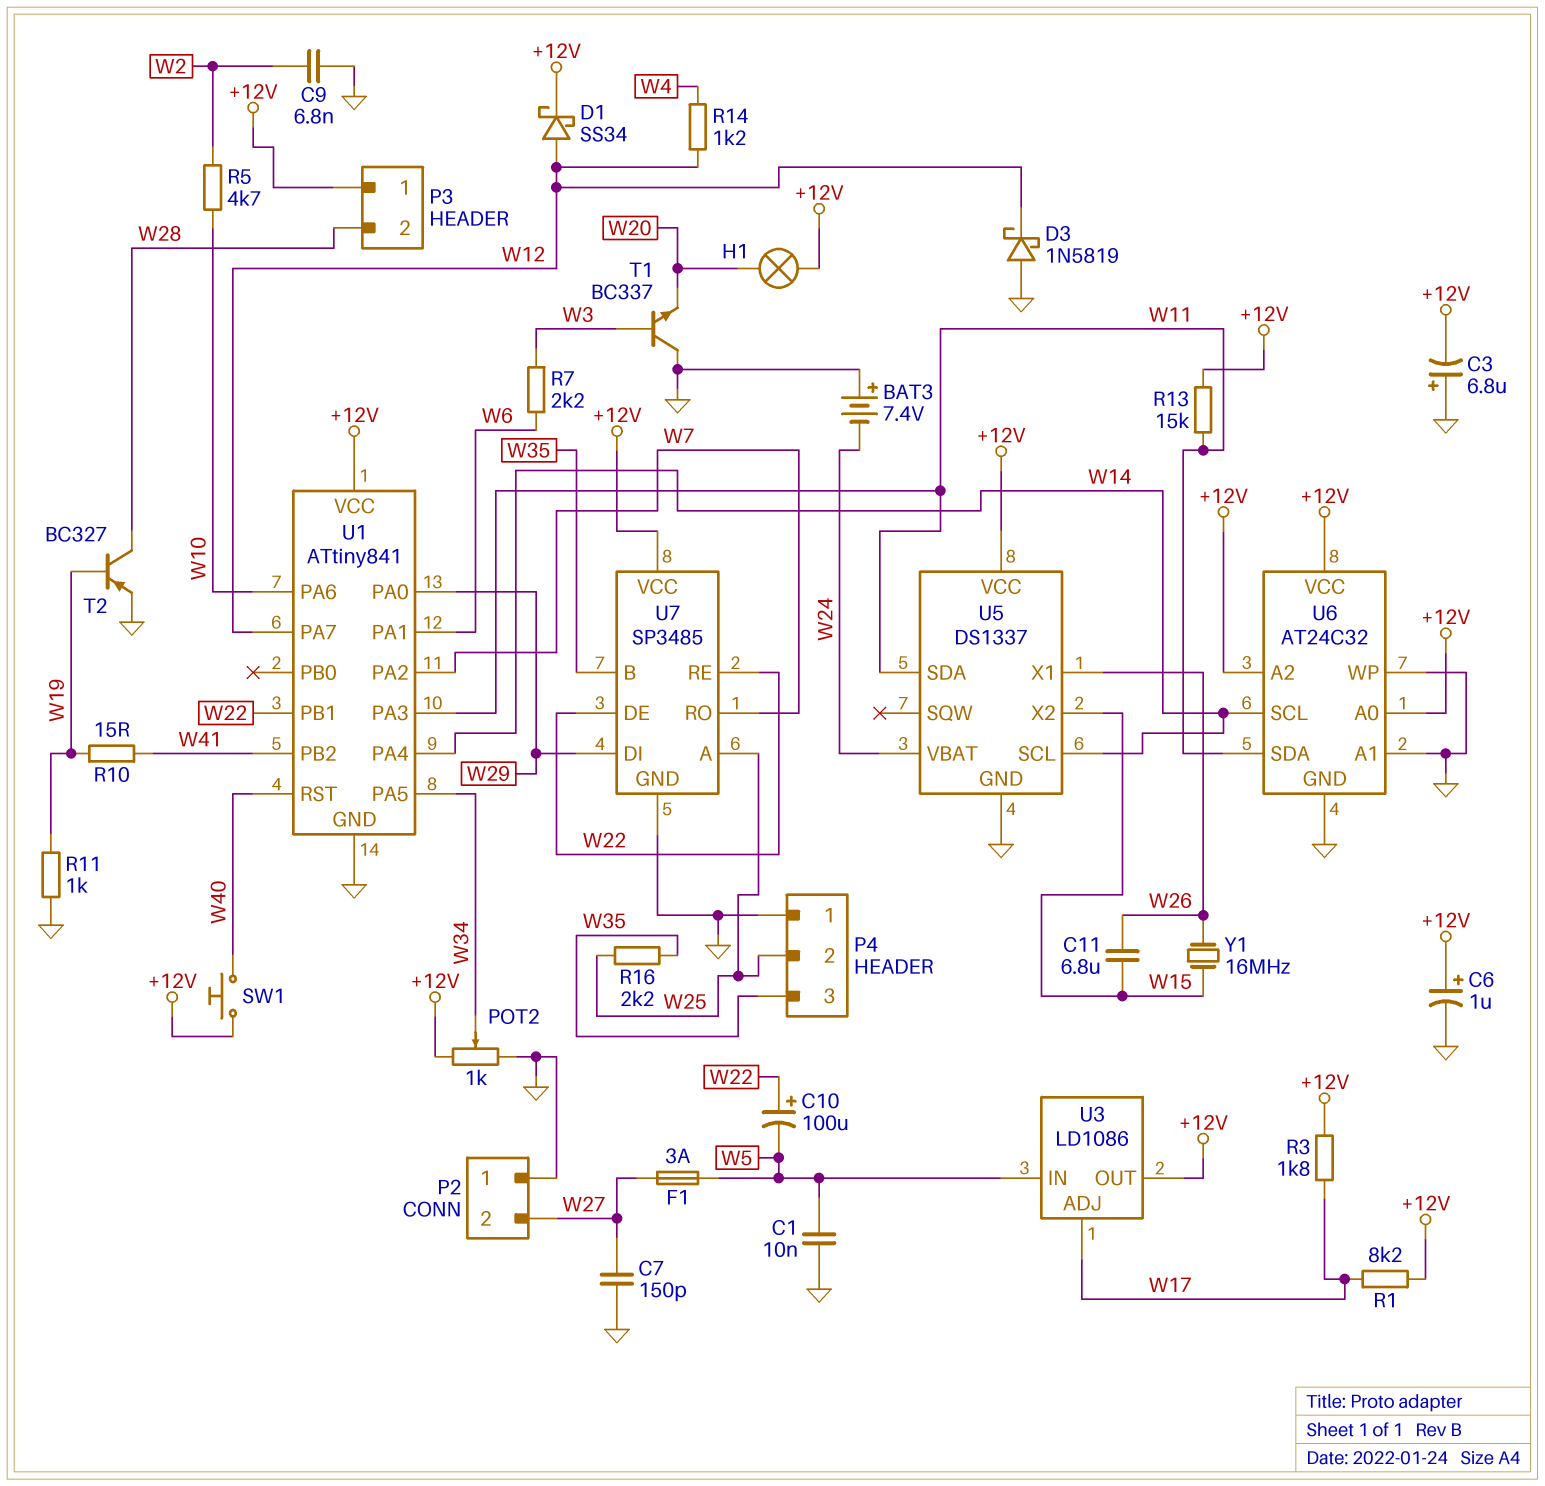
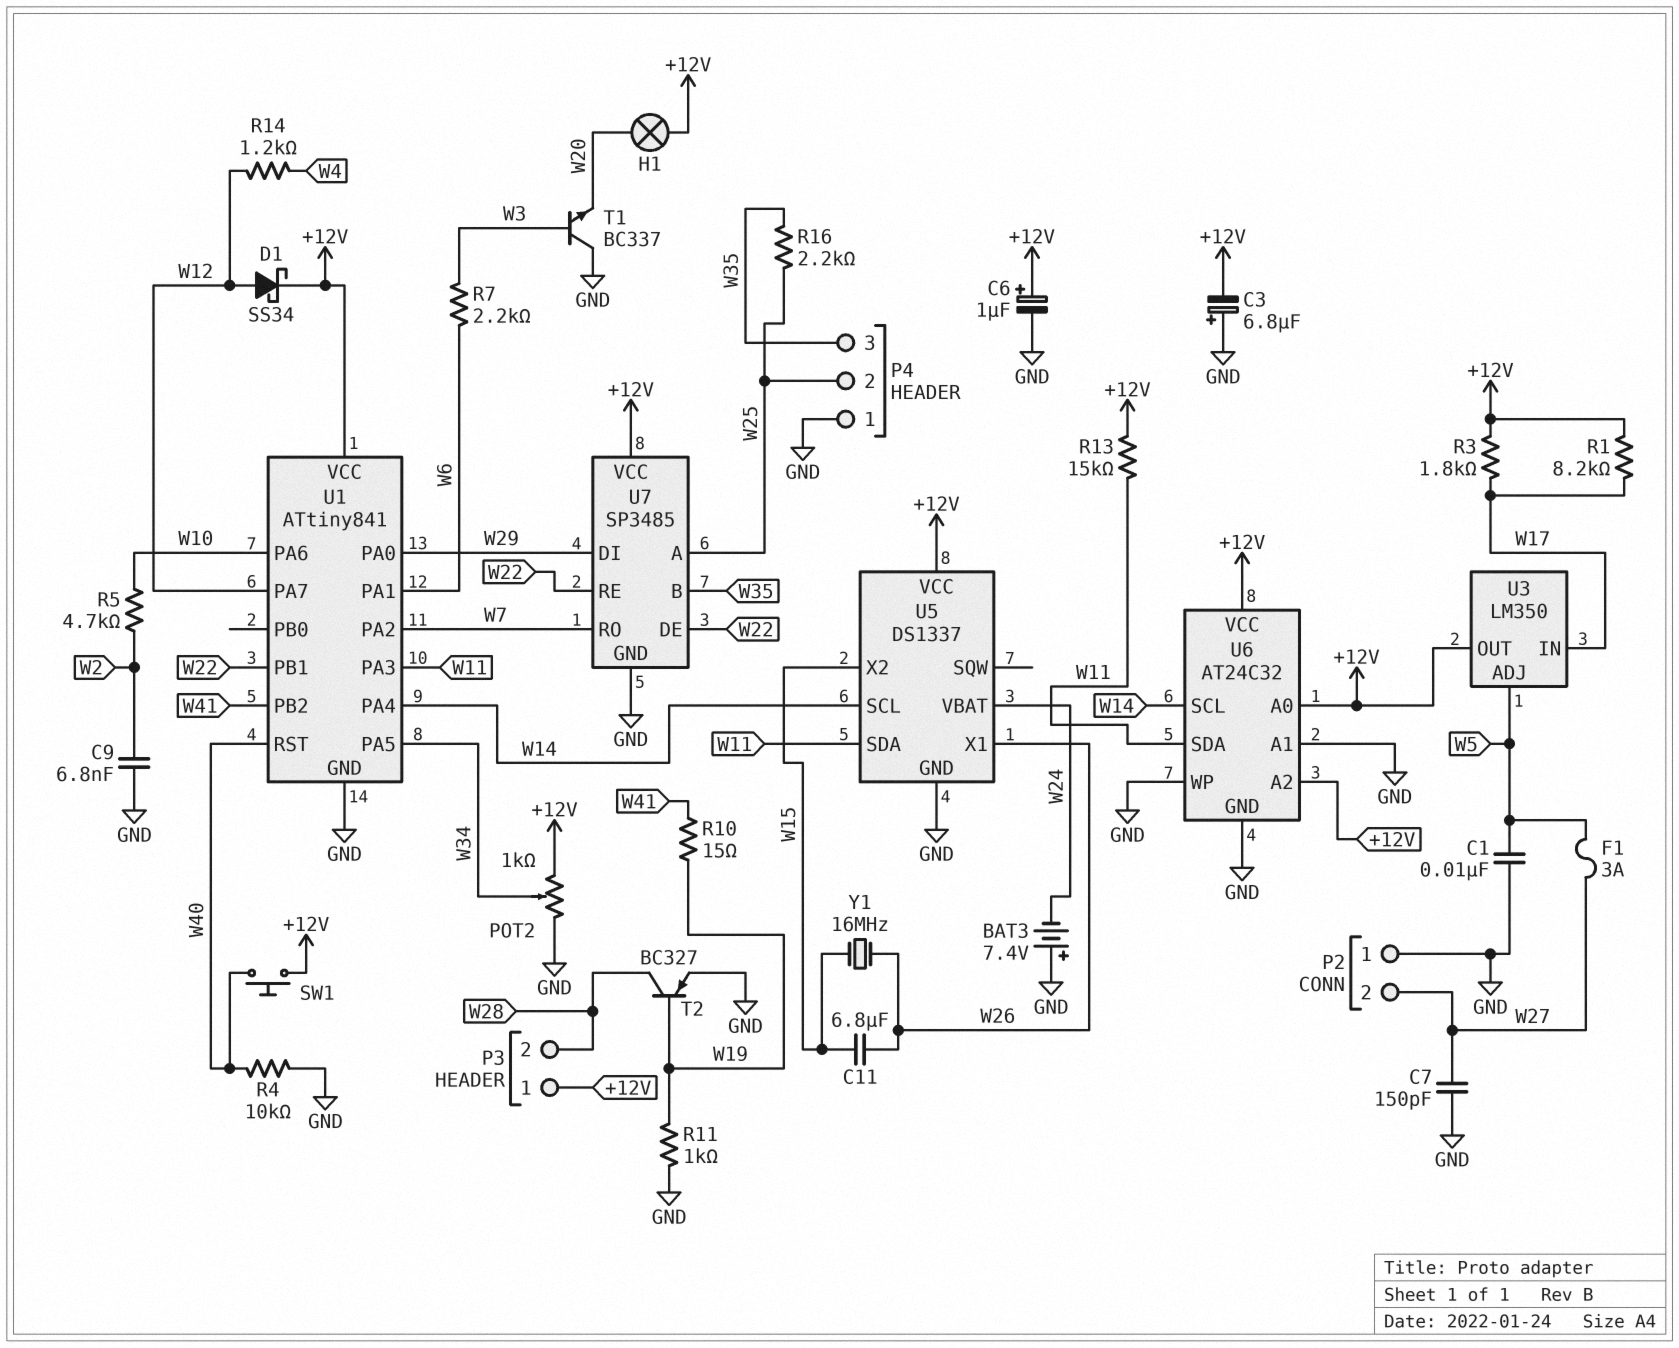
C10: 100uF (plus W22, minus W5) -> none
D3: schottky 1N5819 (A GND, K W12) -> none
R4: none -> 10k (GND, W40)
U3: LD1086 -> LM350
U3 pin ADJ: W17 -> W5
U3 pin IN: W5 -> W17

